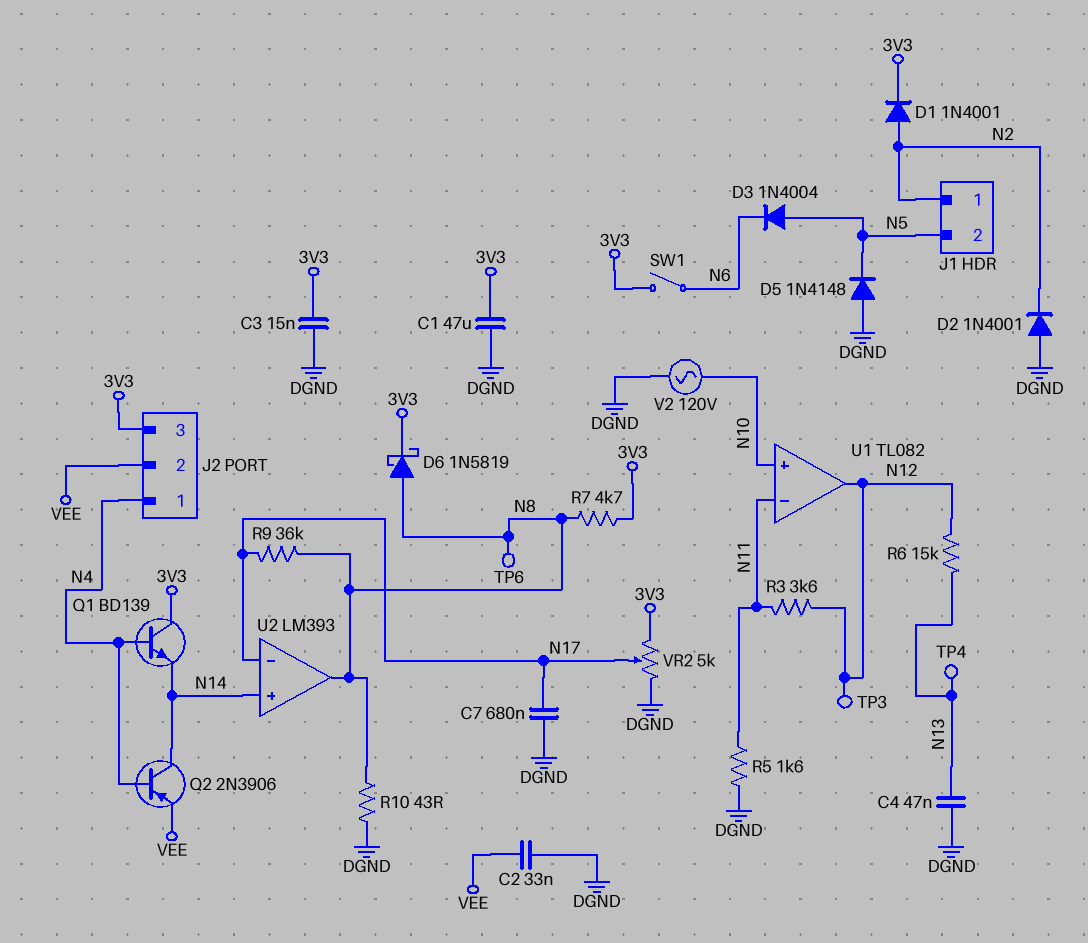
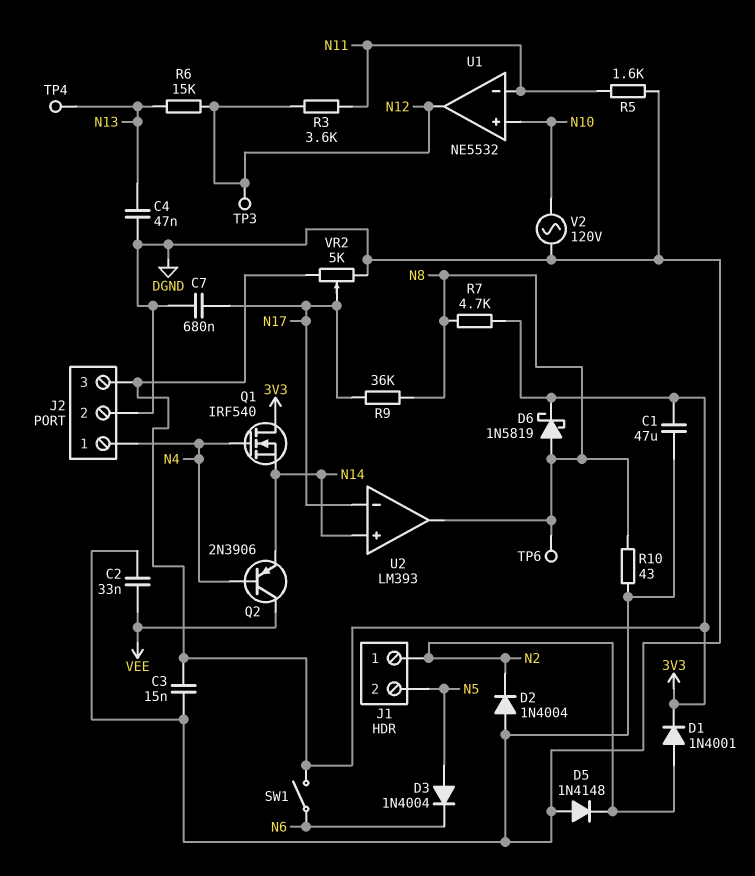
D2: diode 1N4001 (A DGND, K N2) -> diode 1N4004 (A DGND, K N2)
D5: diode 1N4148 (A DGND, K N5) -> diode 1N4148 (A DGND, K N2)
J2 pin 2: VEE -> DGND
Q1: NPN BD139 (B N4, C 3V3, E N14) -> NMOS IRF540 (G N4, D 3V3, S N14)
Q2: PNP 2N3906 (B N4, C N14, E VEE) -> PNP 2N3906 (B N4, C VEE, E N14)
U1: TL082 -> NE5532

